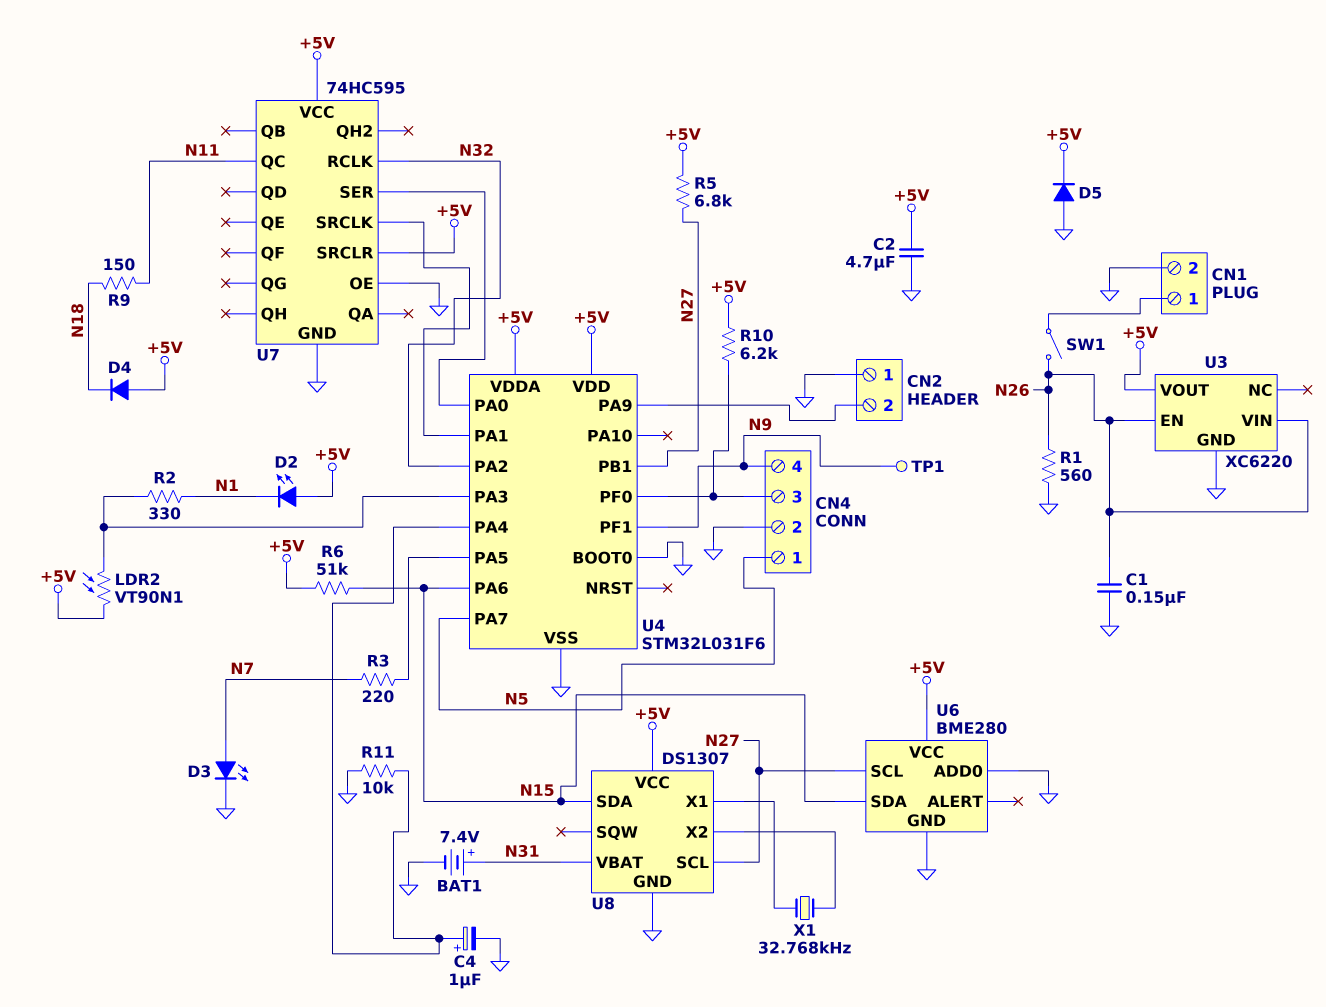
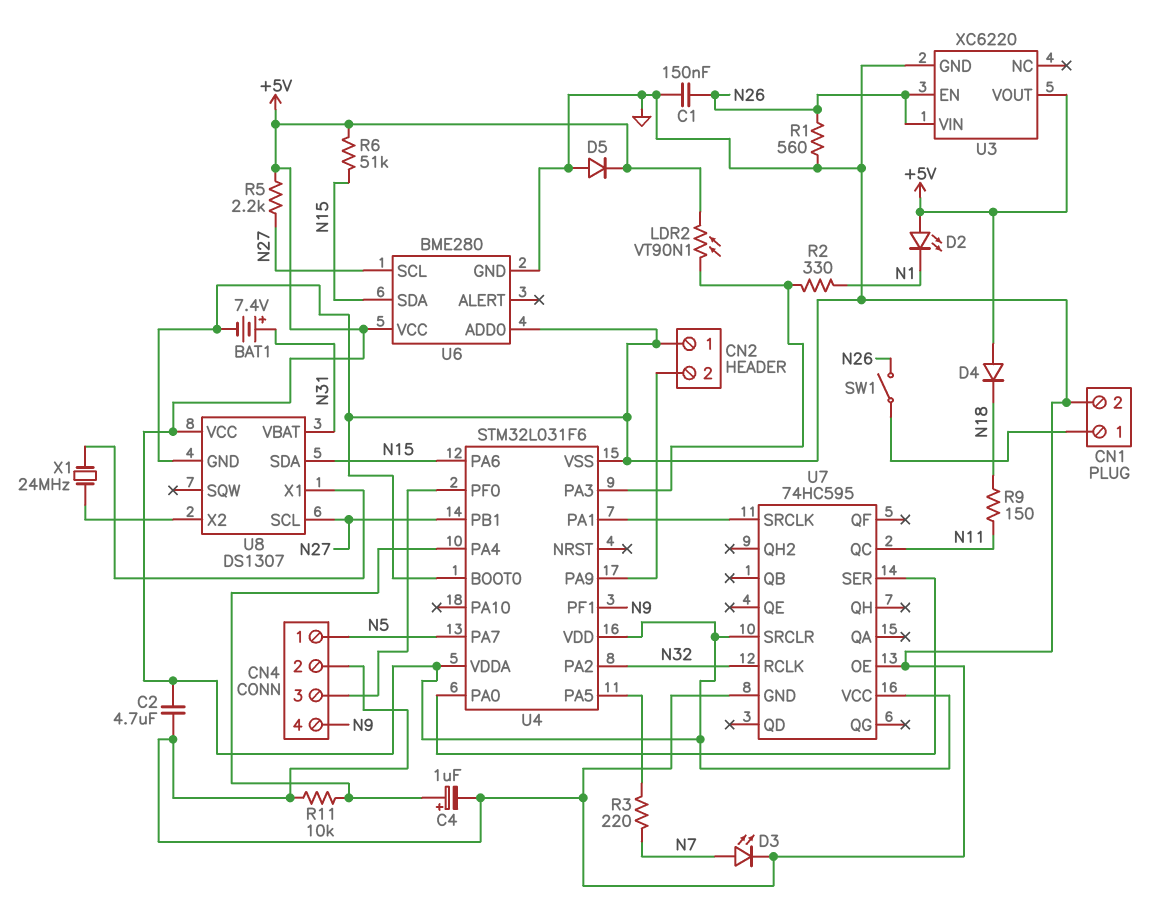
R5: 6.8k (+5V, N27) -> 2.2k (+5V, N27)
R10: 6.2k (+5V, CN4/3) -> none
TP1: test point (N9) -> none
X1: 32.768kHz (U8/X1, U8/X2) -> 24MHz (U8/X1, U8/X2)

